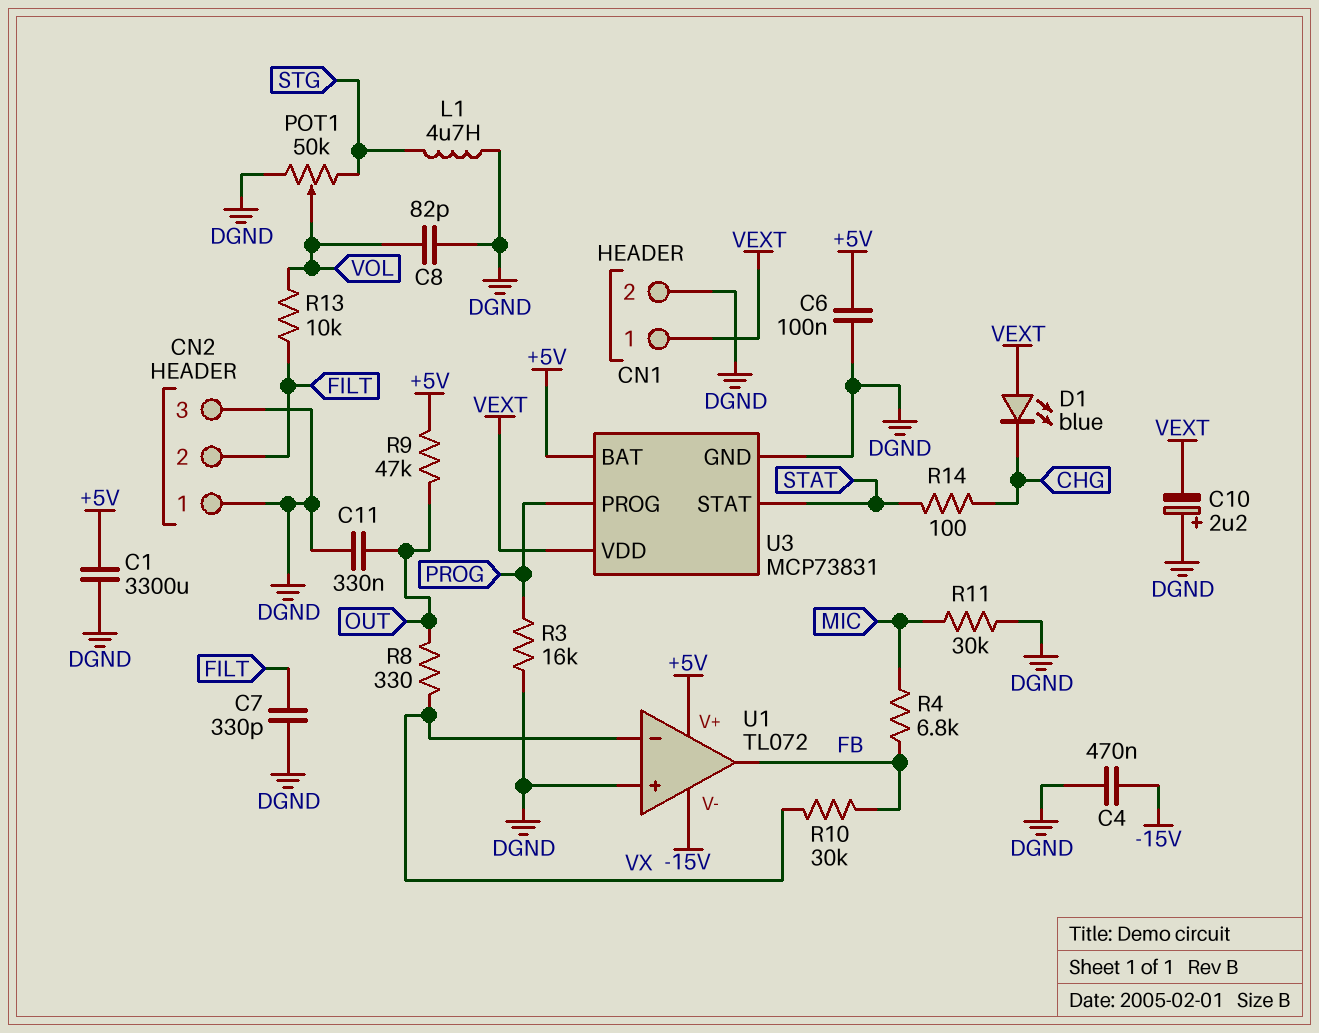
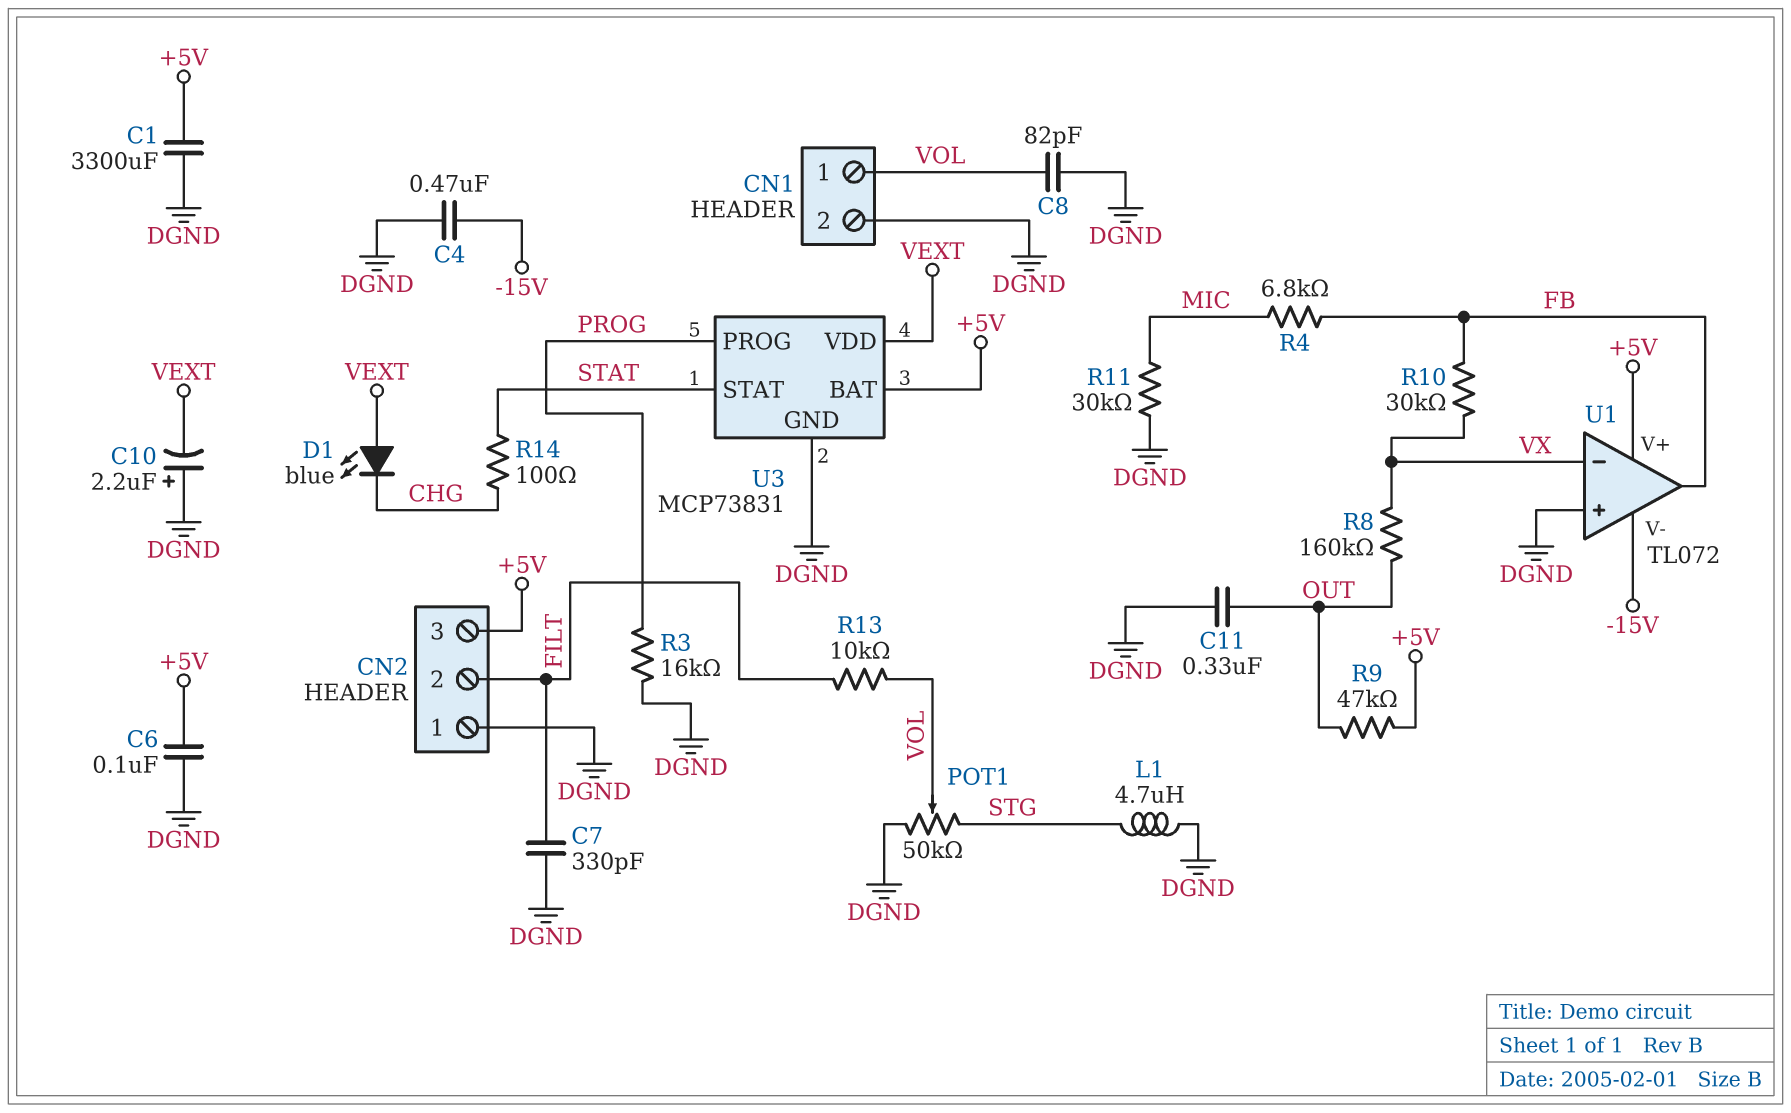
CN1 pin 1: VEXT -> VOL
CN2 pin 3: DGND -> +5V
R8: 330 (OUT, VX) -> 160k (OUT, VX)

